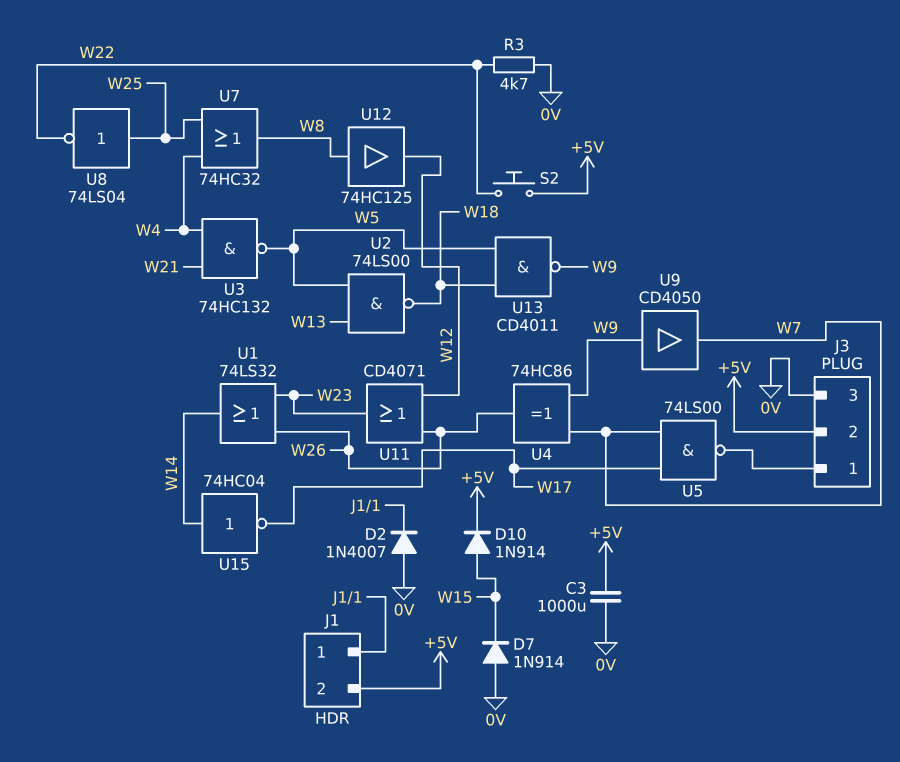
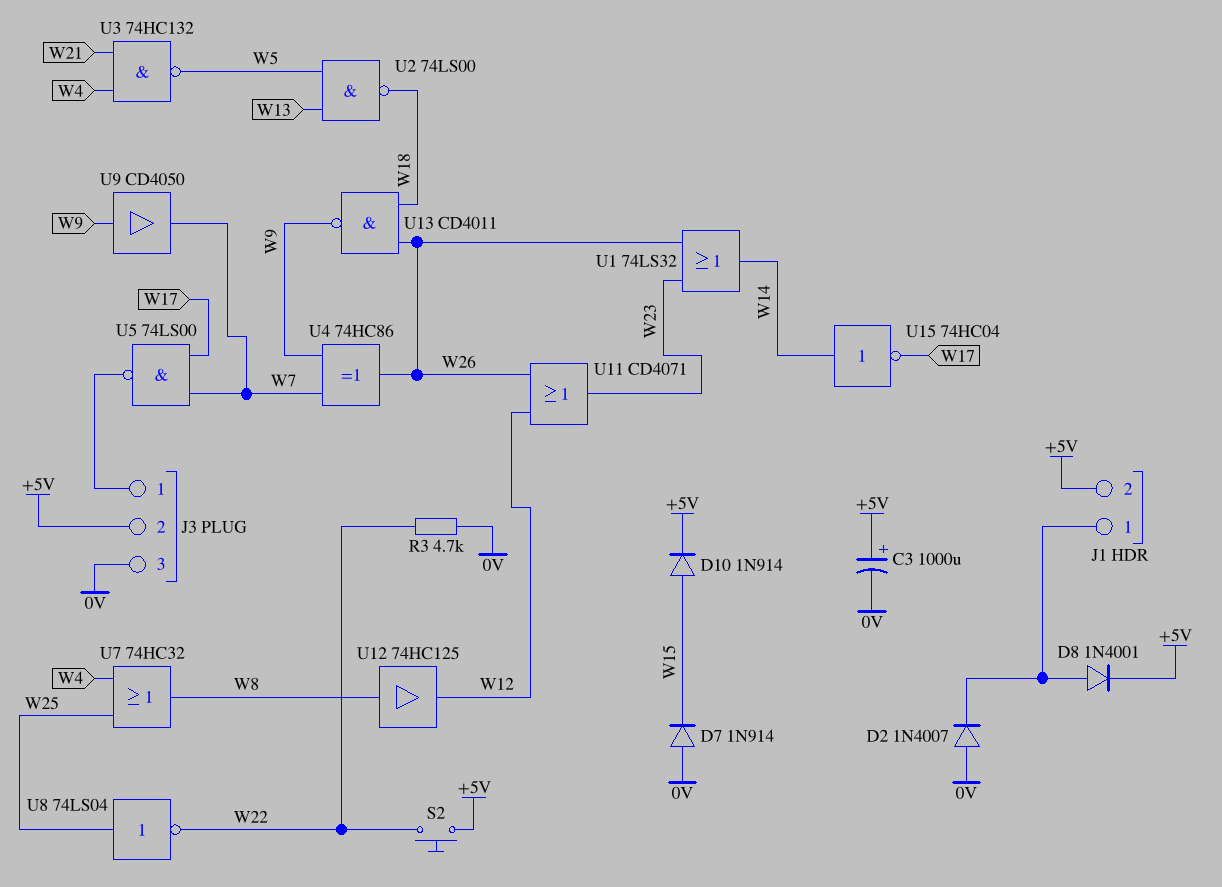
C3: 1000uF (+5V, 0V) -> 1000uF (plus +5V, minus 0V)
D8: none -> diode 1N4001 (A J1/1, K +5V)
U13: NAND CD4011 (in W5, in W18, out W9) -> NAND CD4011 (in W18, in W26, out W9)

